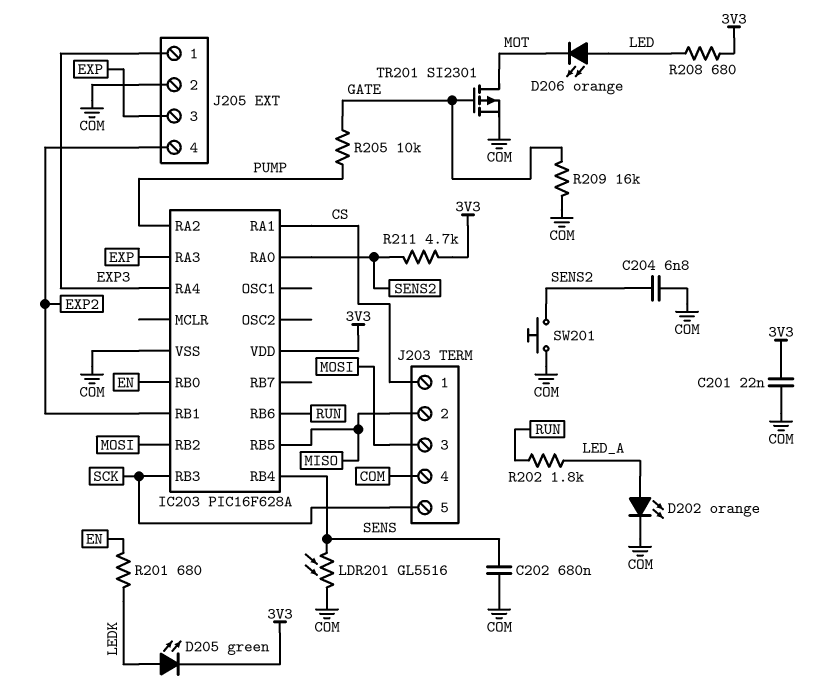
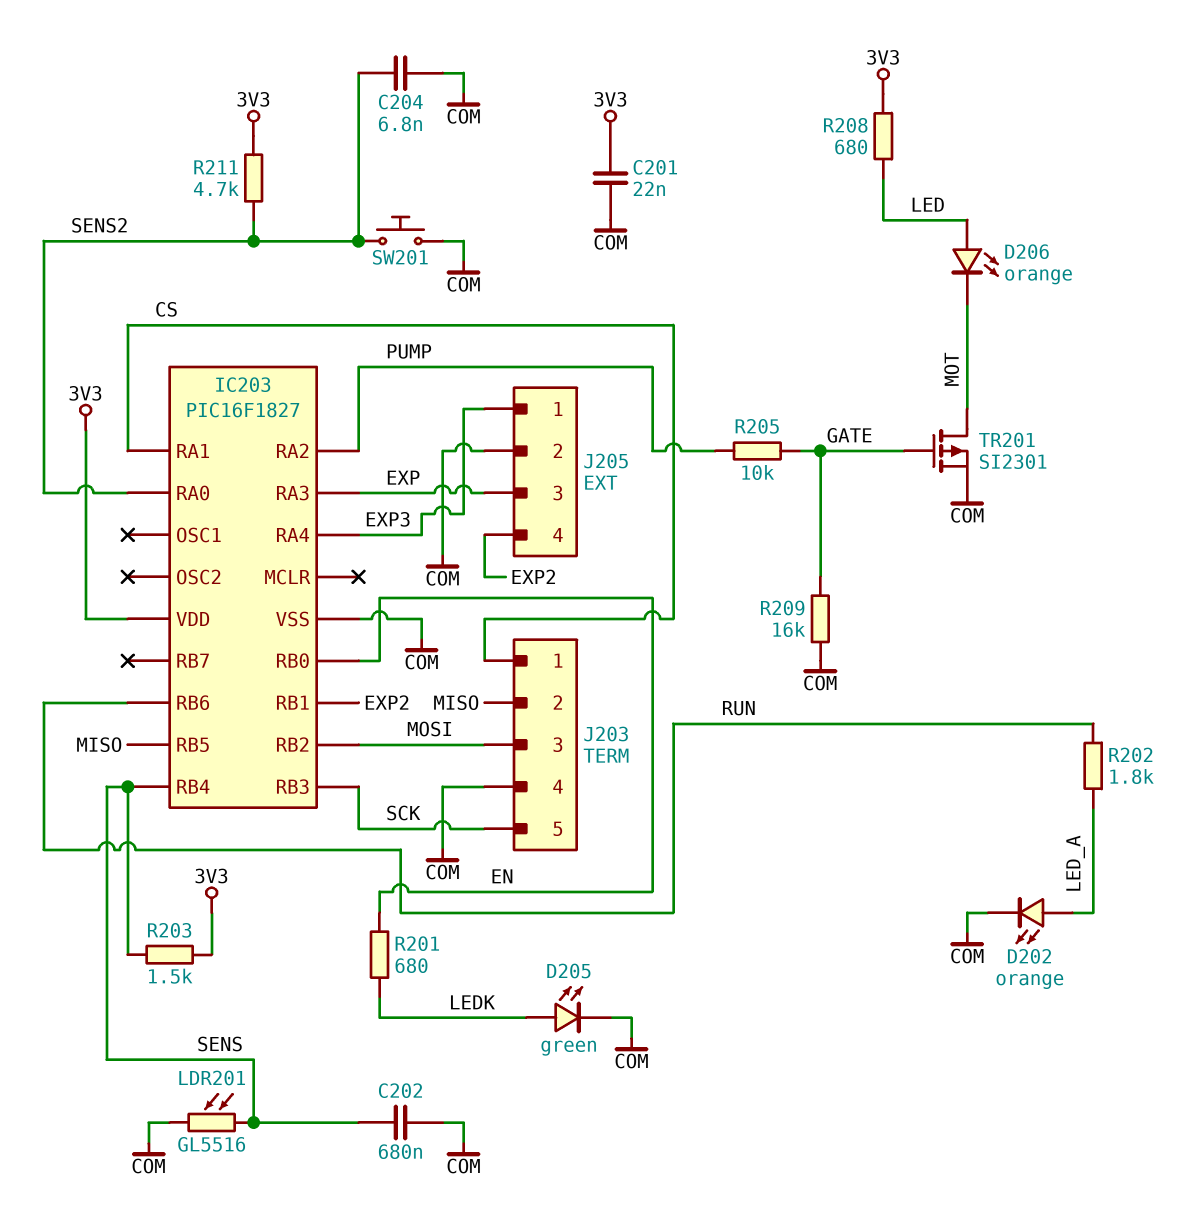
D205: LED green (A LEDK, K 3V3) -> LED green (A LEDK, K COM)
IC203: PIC16F628A -> PIC16F1827
R203: none -> 1.5k (3V3, SENS)

